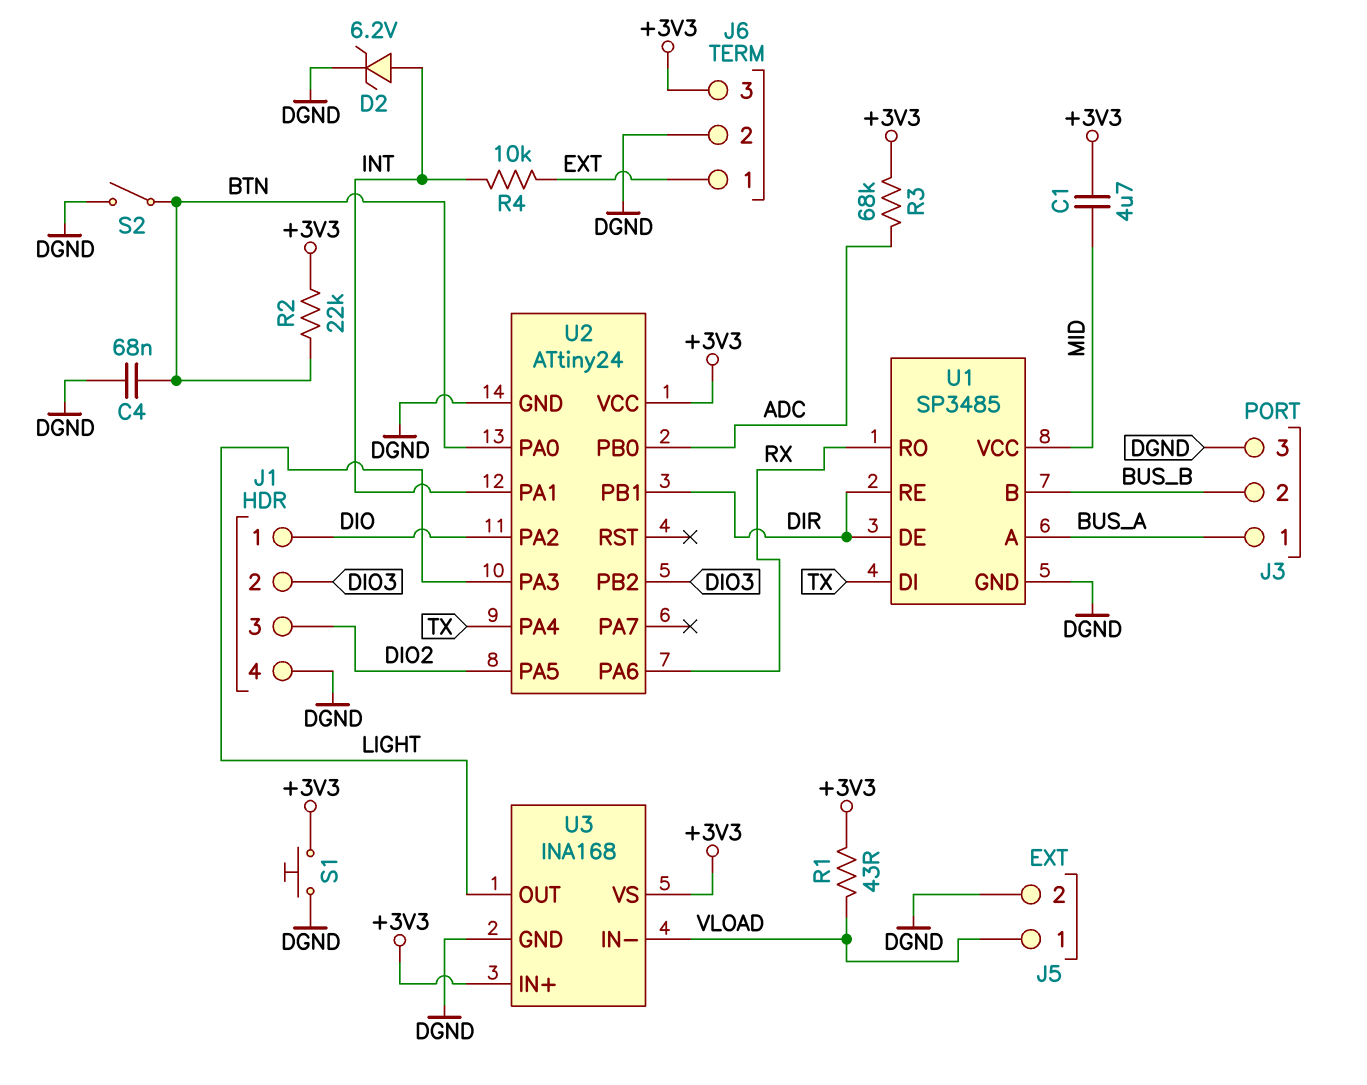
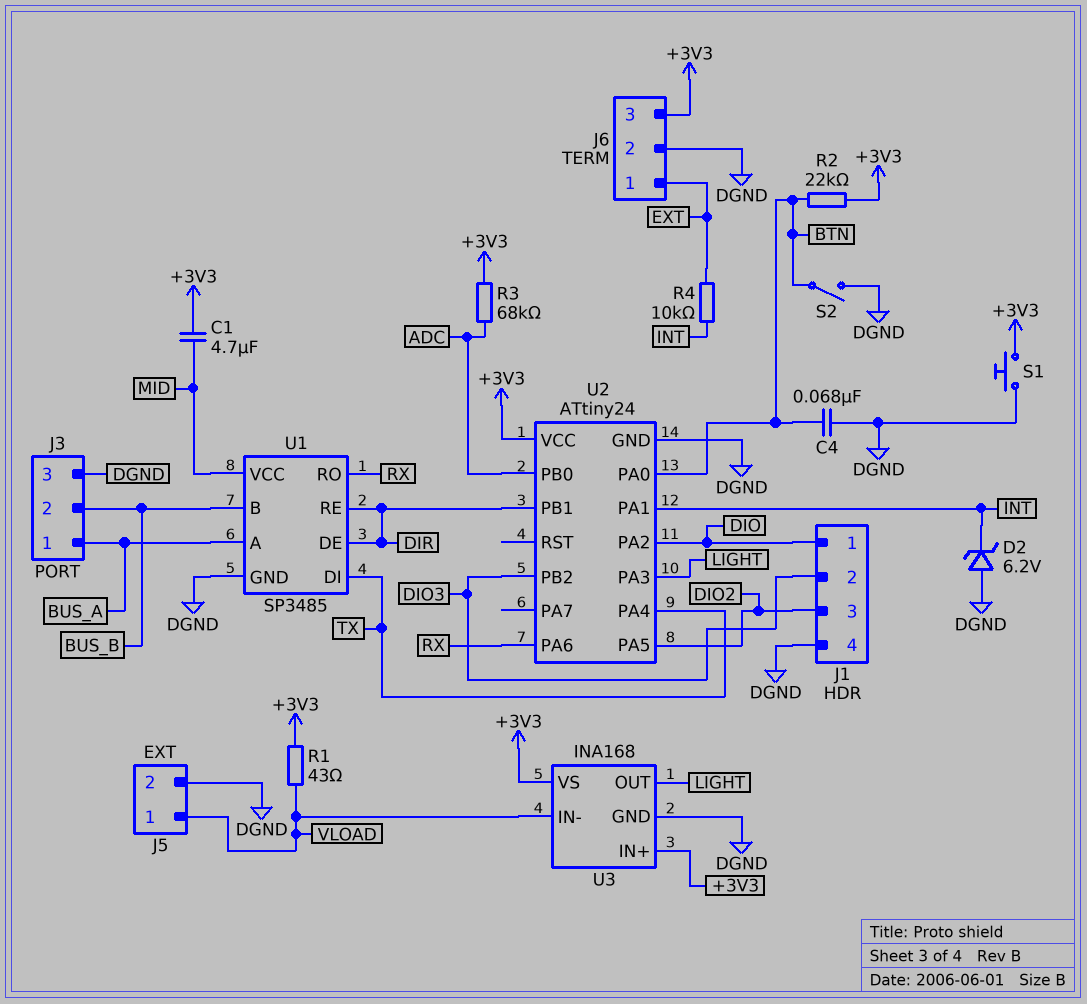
D2: zener 6.2V (A INT, K DGND) -> zener 6.2V (A DGND, K INT)

